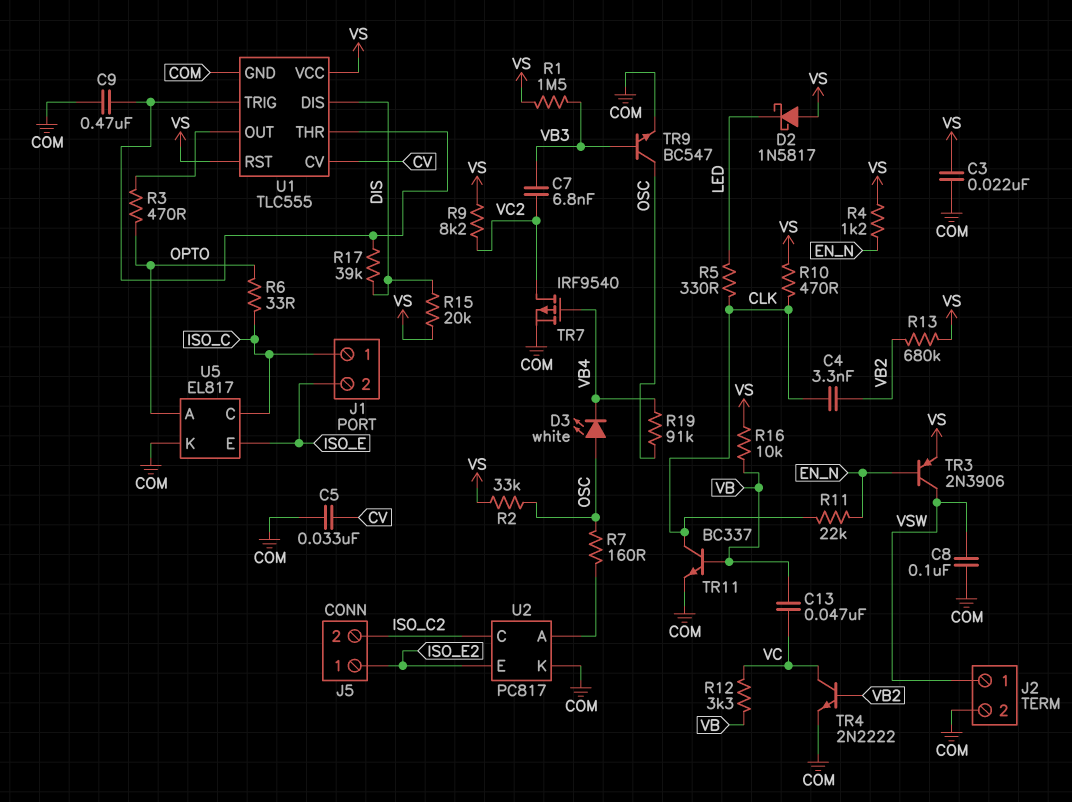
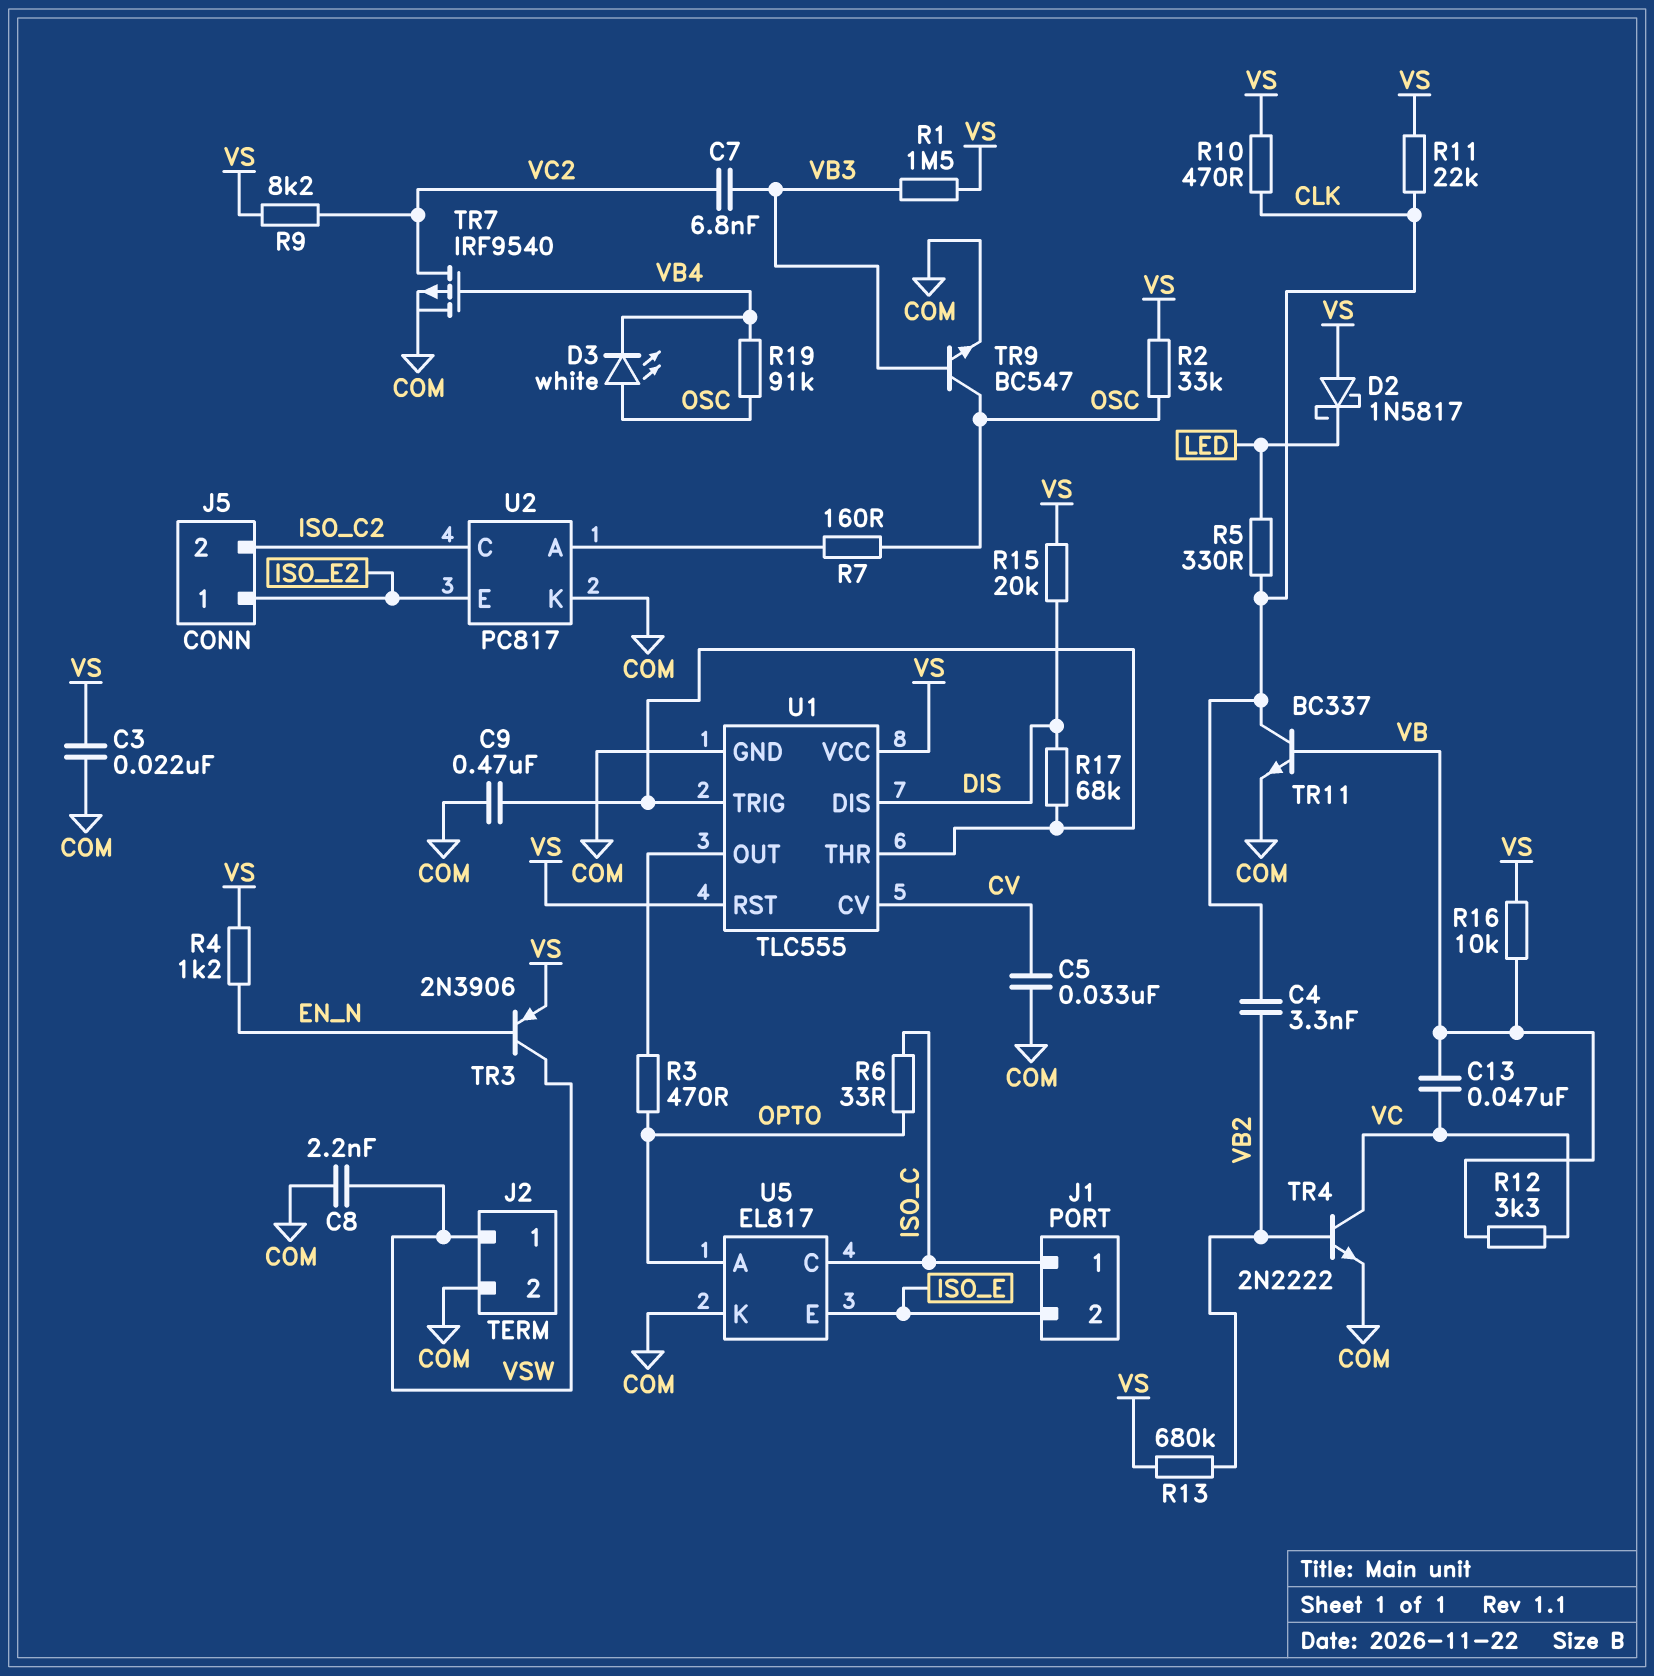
C8: 100nF (COM, VSW) -> 2.2nF (COM, VSW)
R11: 22k (CLK, EN_N) -> 22k (CLK, VS)
R17: 39k (DIS, U1/THR) -> 68k (DIS, U1/THR)

